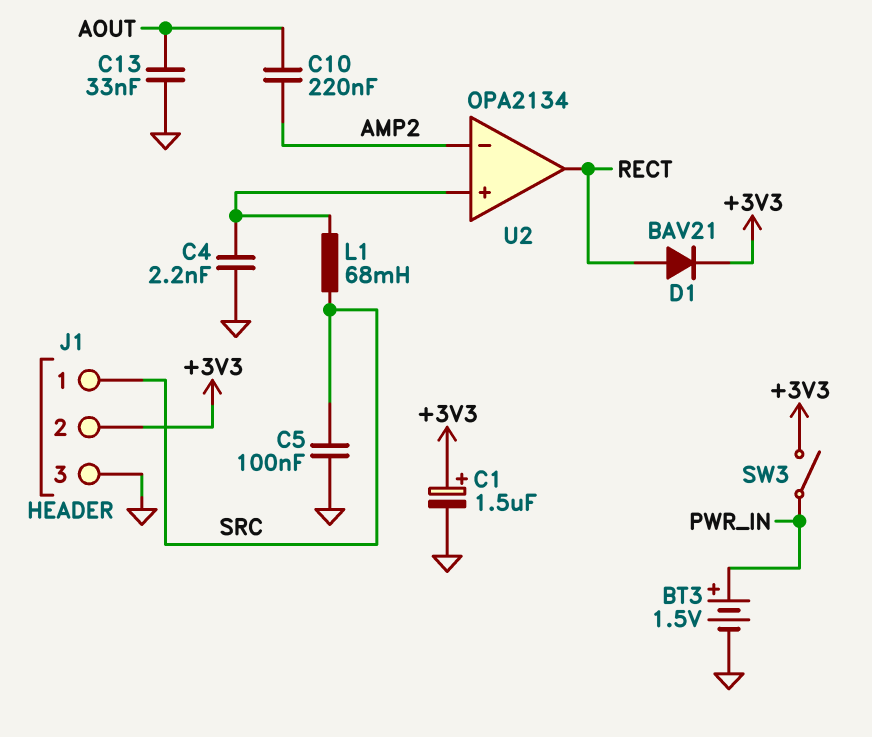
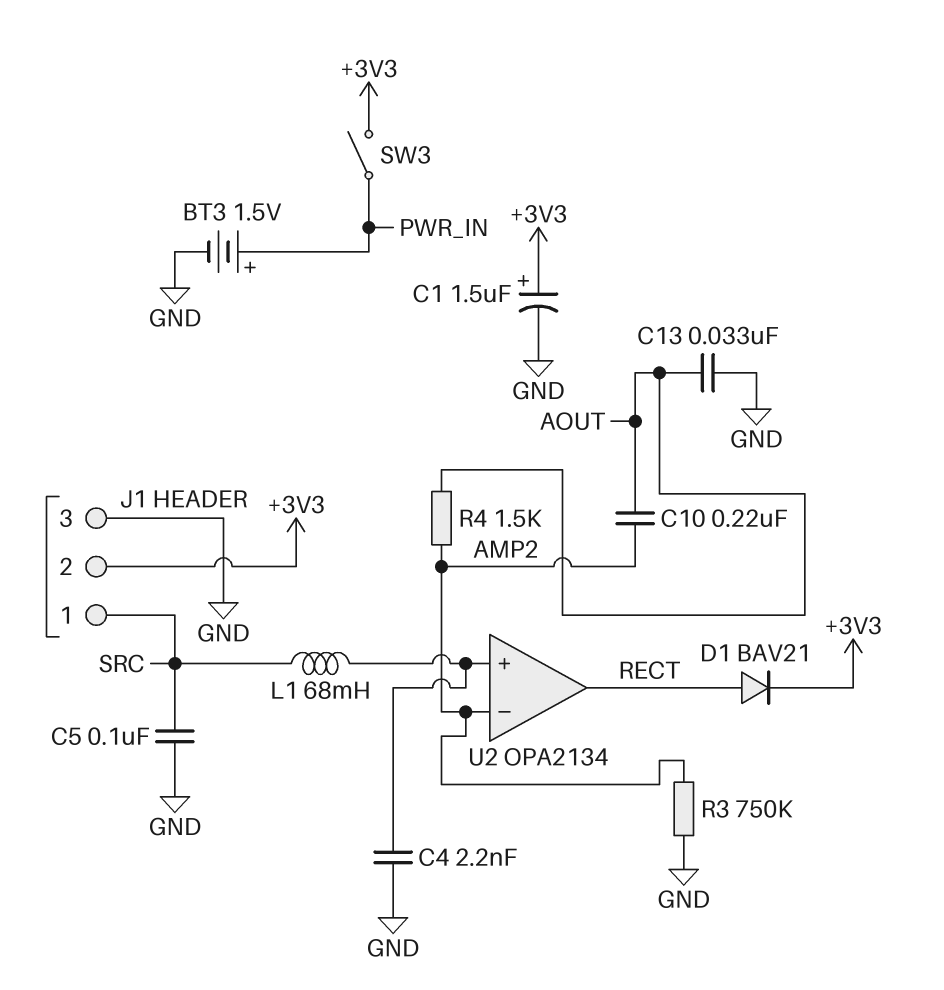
R3: none -> 750k (AMP2, GND)
R4: none -> 1.5k (AMP2, AOUT)

